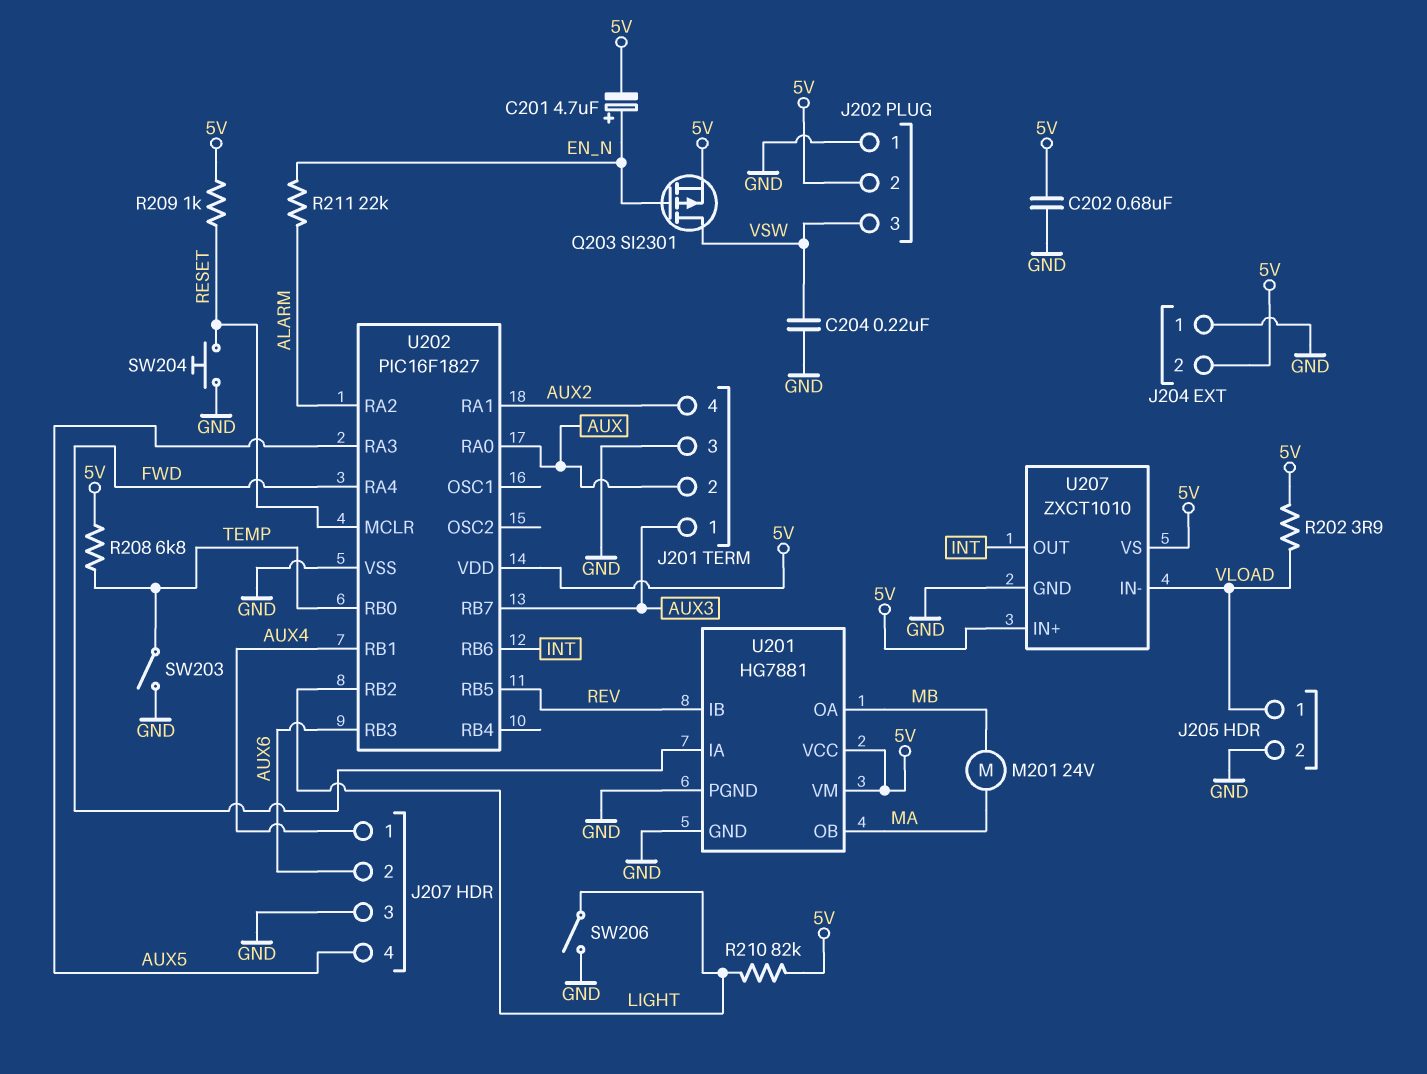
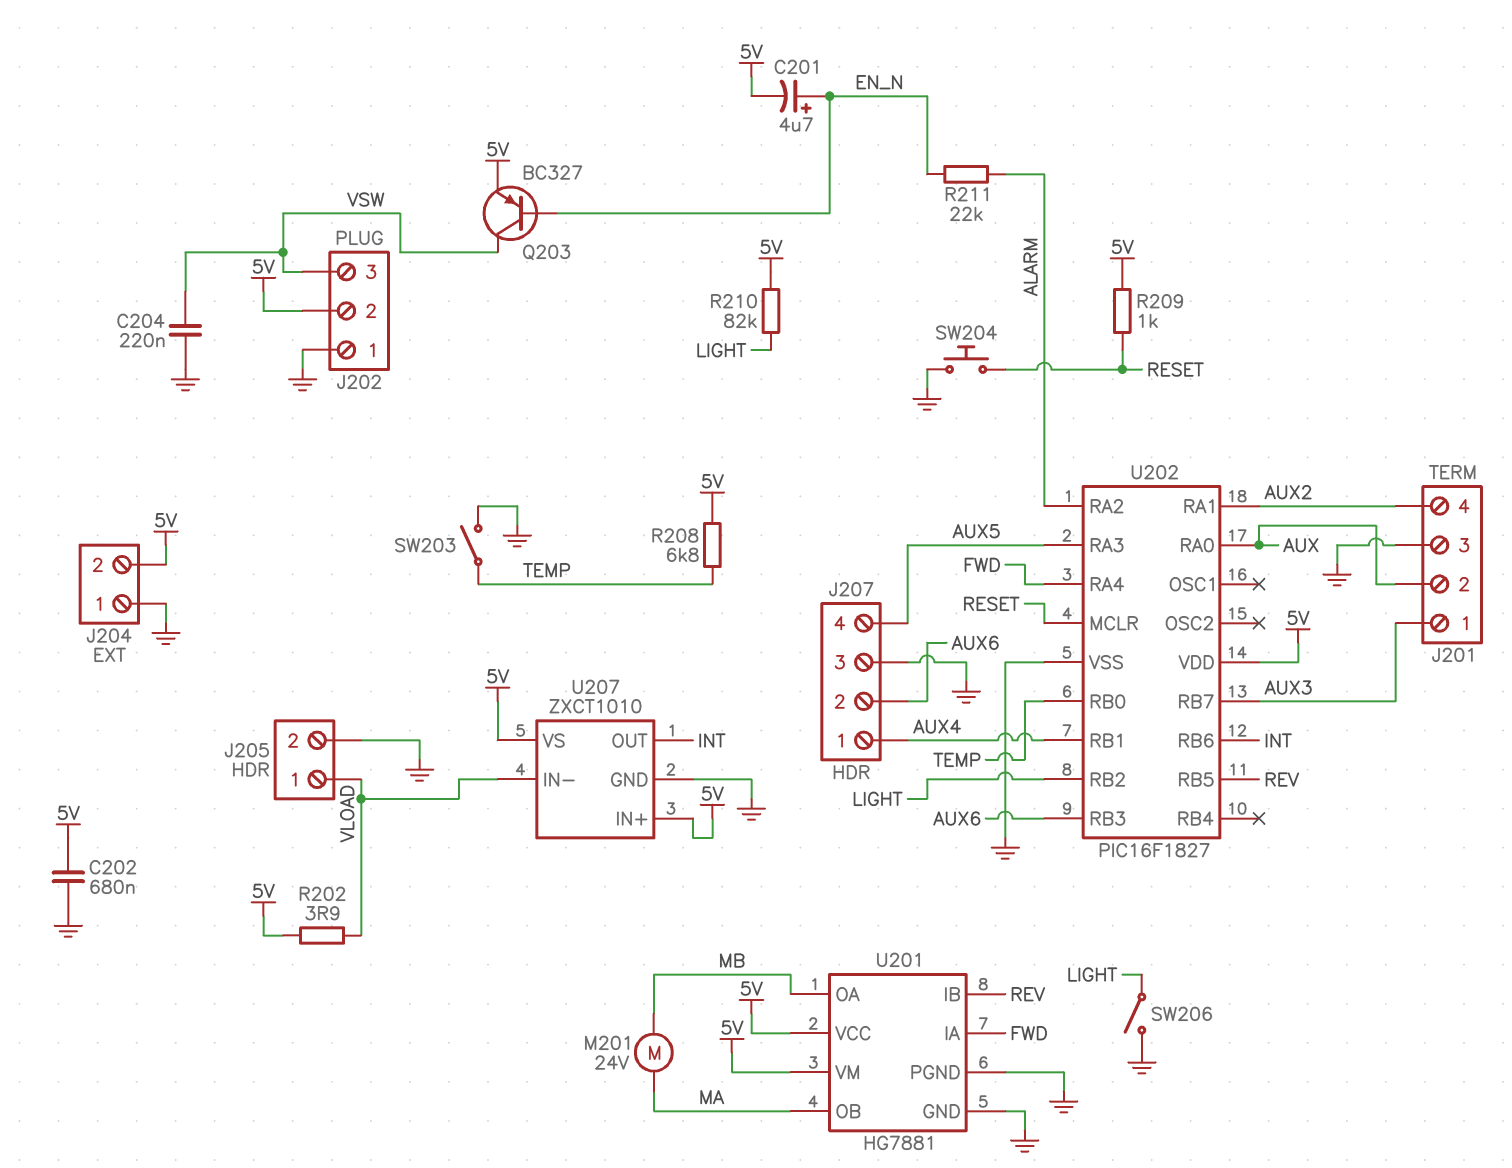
Q203: PMOS SI2301 (G EN_N, D VSW, S 5V) -> PNP BC327 (B EN_N, C VSW, E 5V)

